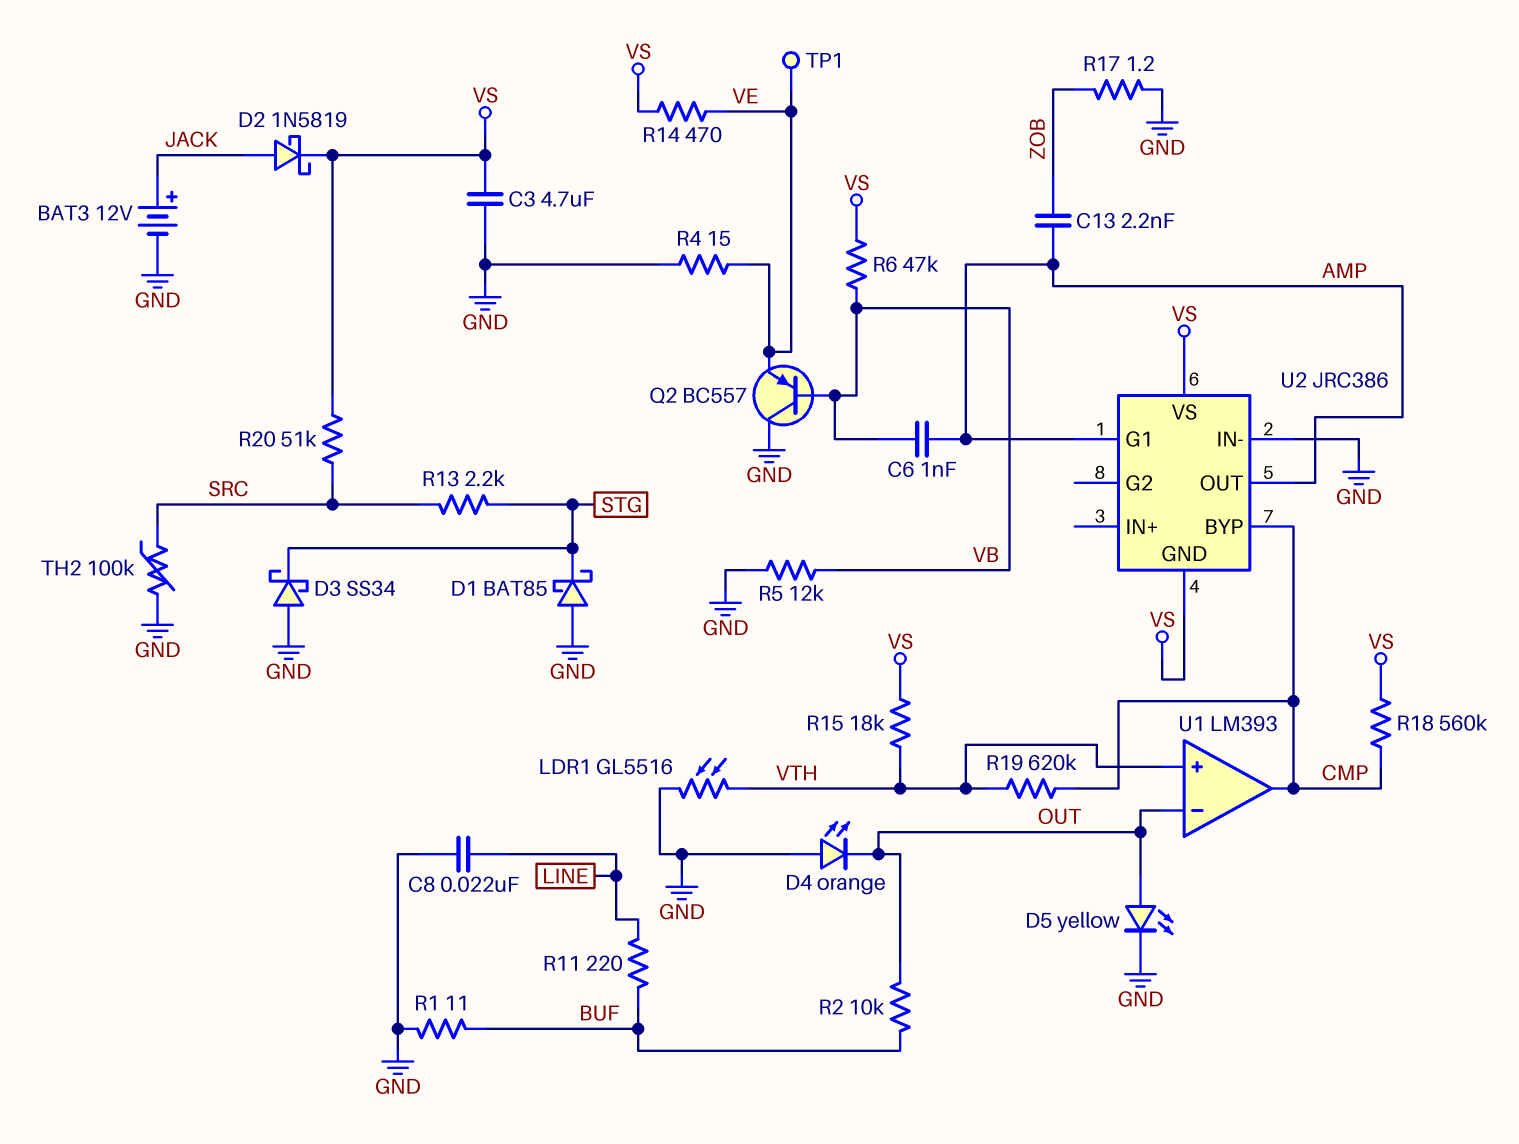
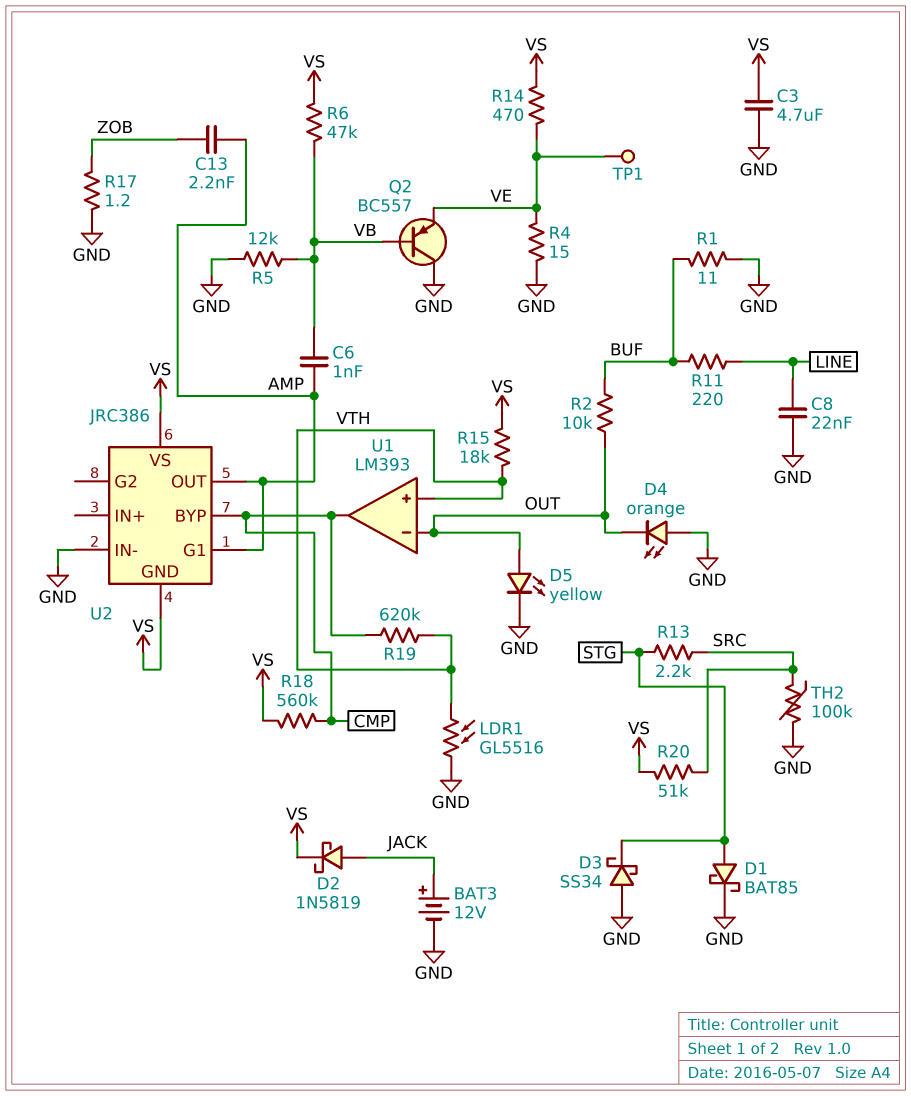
D1: schottky BAT85 (A GND, K STG) -> schottky BAT85 (A STG, K GND)

